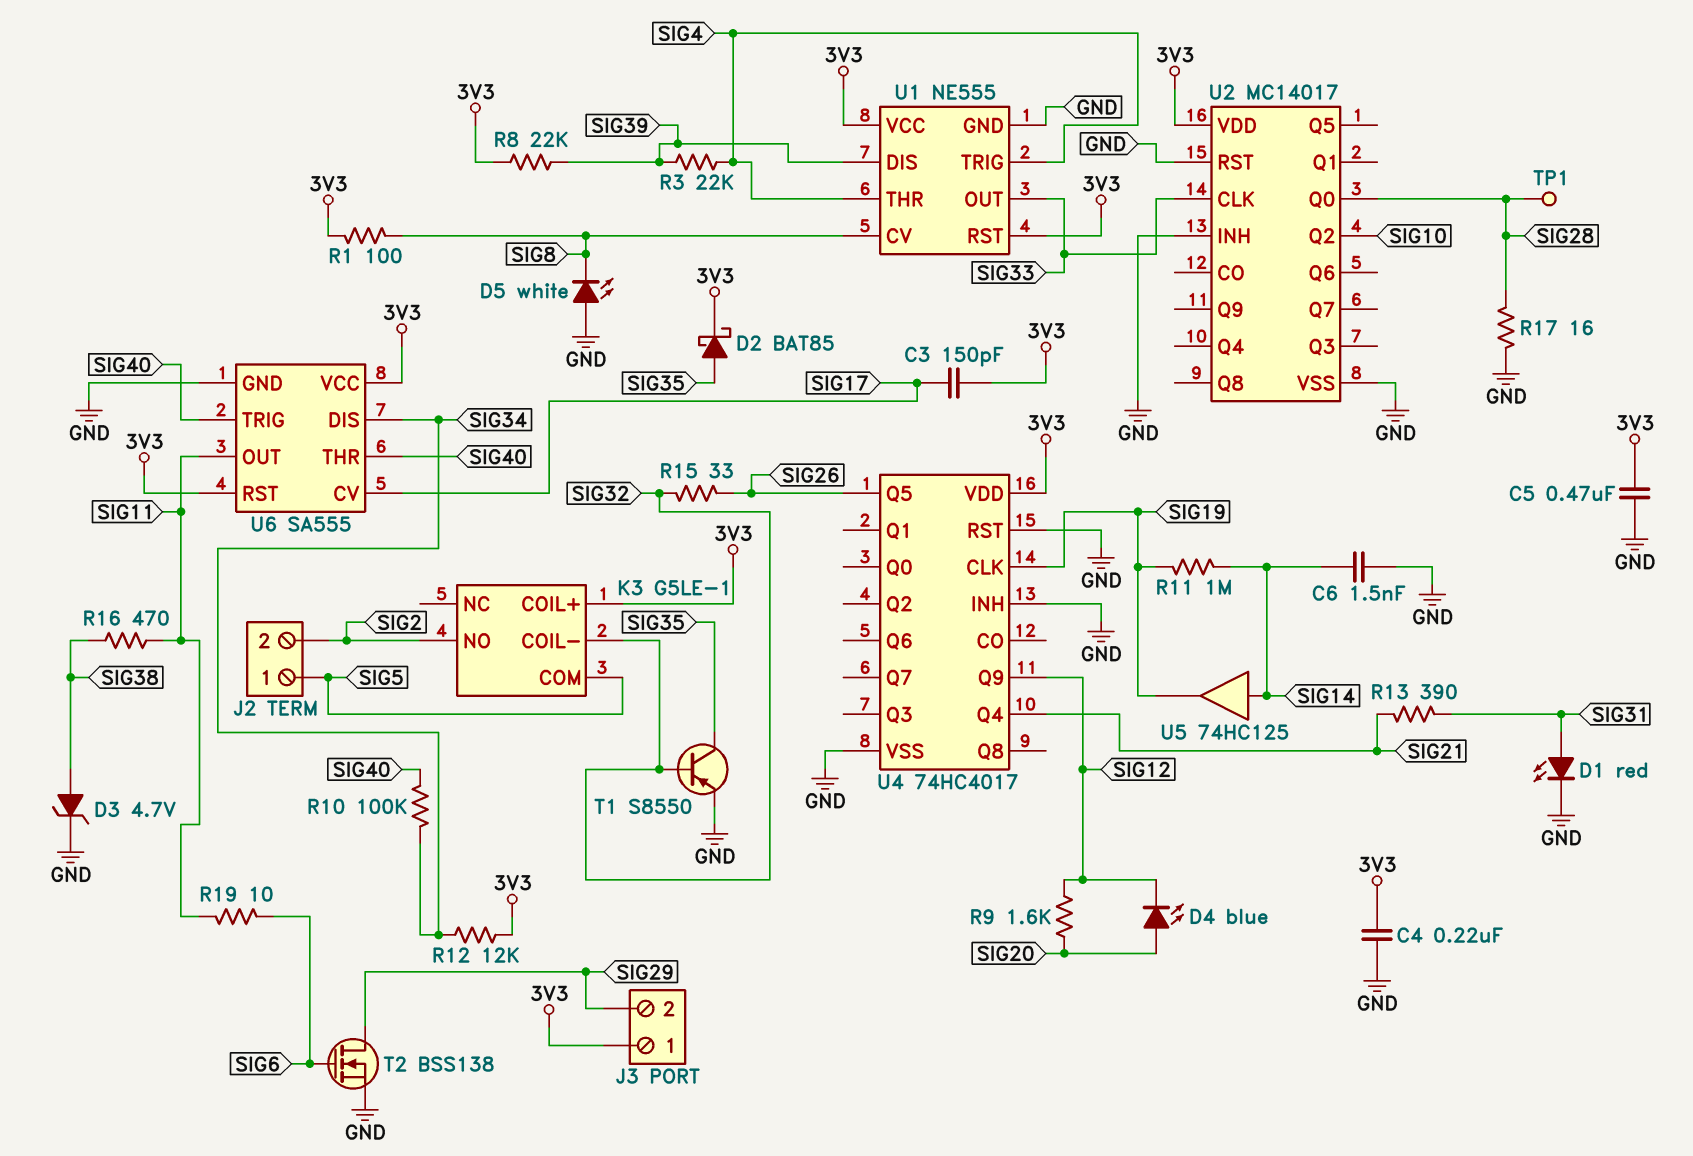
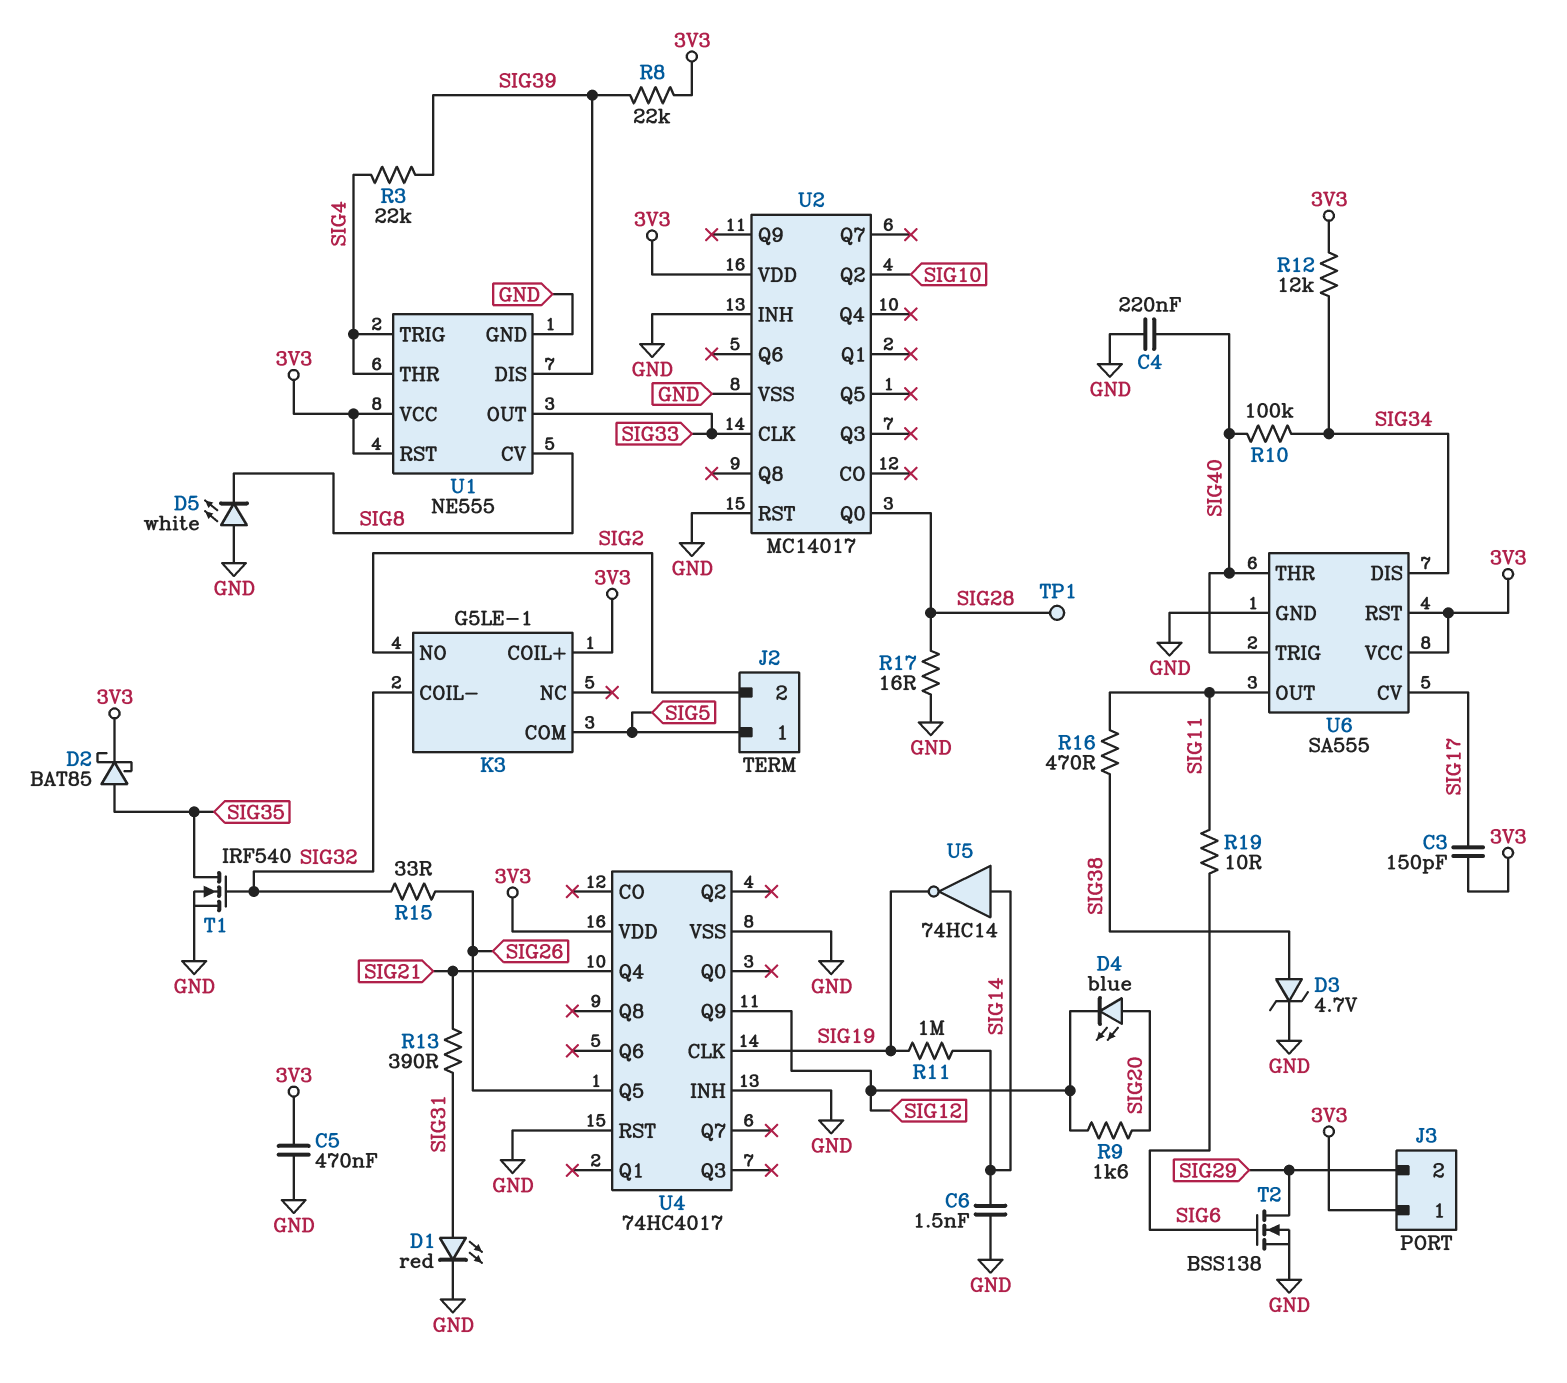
C4: 220nF (3V3, GND) -> 220nF (GND, SIG40)
R1: 100 (3V3, SIG8) -> none
T1: PNP S8550 (B SIG32, C SIG35, E GND) -> NMOS IRF540 (G SIG32, D SIG35, S GND)
U5: buffer 74HC125 (in SIG14, out SIG19) -> NOT 74HC14 (in SIG14, out SIG19)

